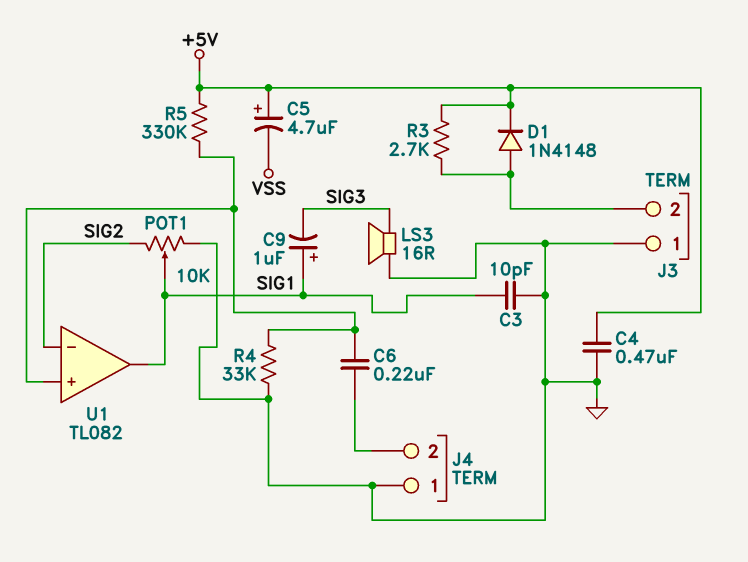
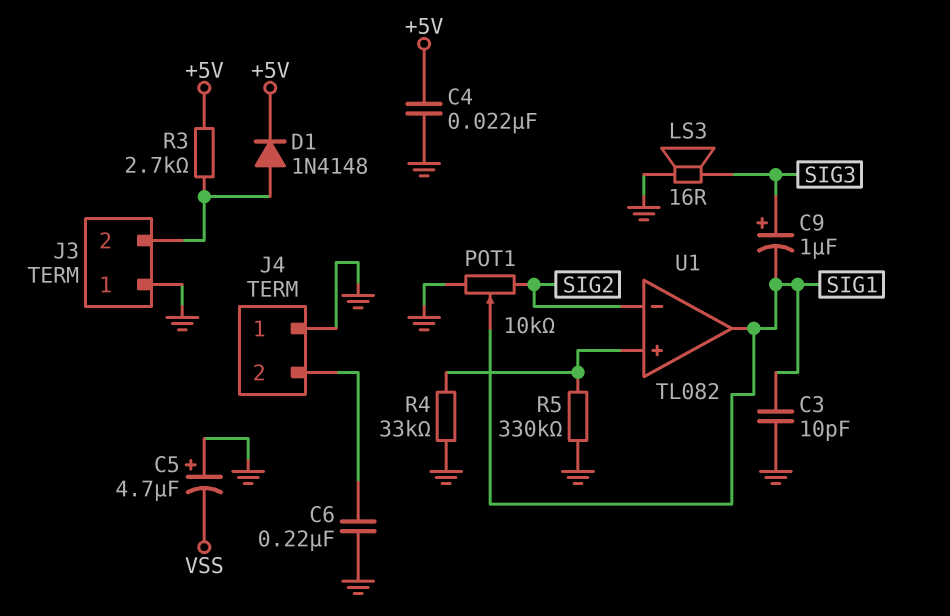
C4: 470nF (+5V, GND) -> 22nF (+5V, GND)
C5: 4.7uF (plus +5V, minus VSS) -> 4.7uF (plus GND, minus VSS)
C6: 220nF (J4/2, U1/in+) -> 220nF (GND, J4/2)
C9: 1uF (plus SIG1, minus SIG3) -> 1uF (plus SIG3, minus SIG1)
R5: 330k (+5V, U1/in+) -> 330k (GND, U1/in+)

